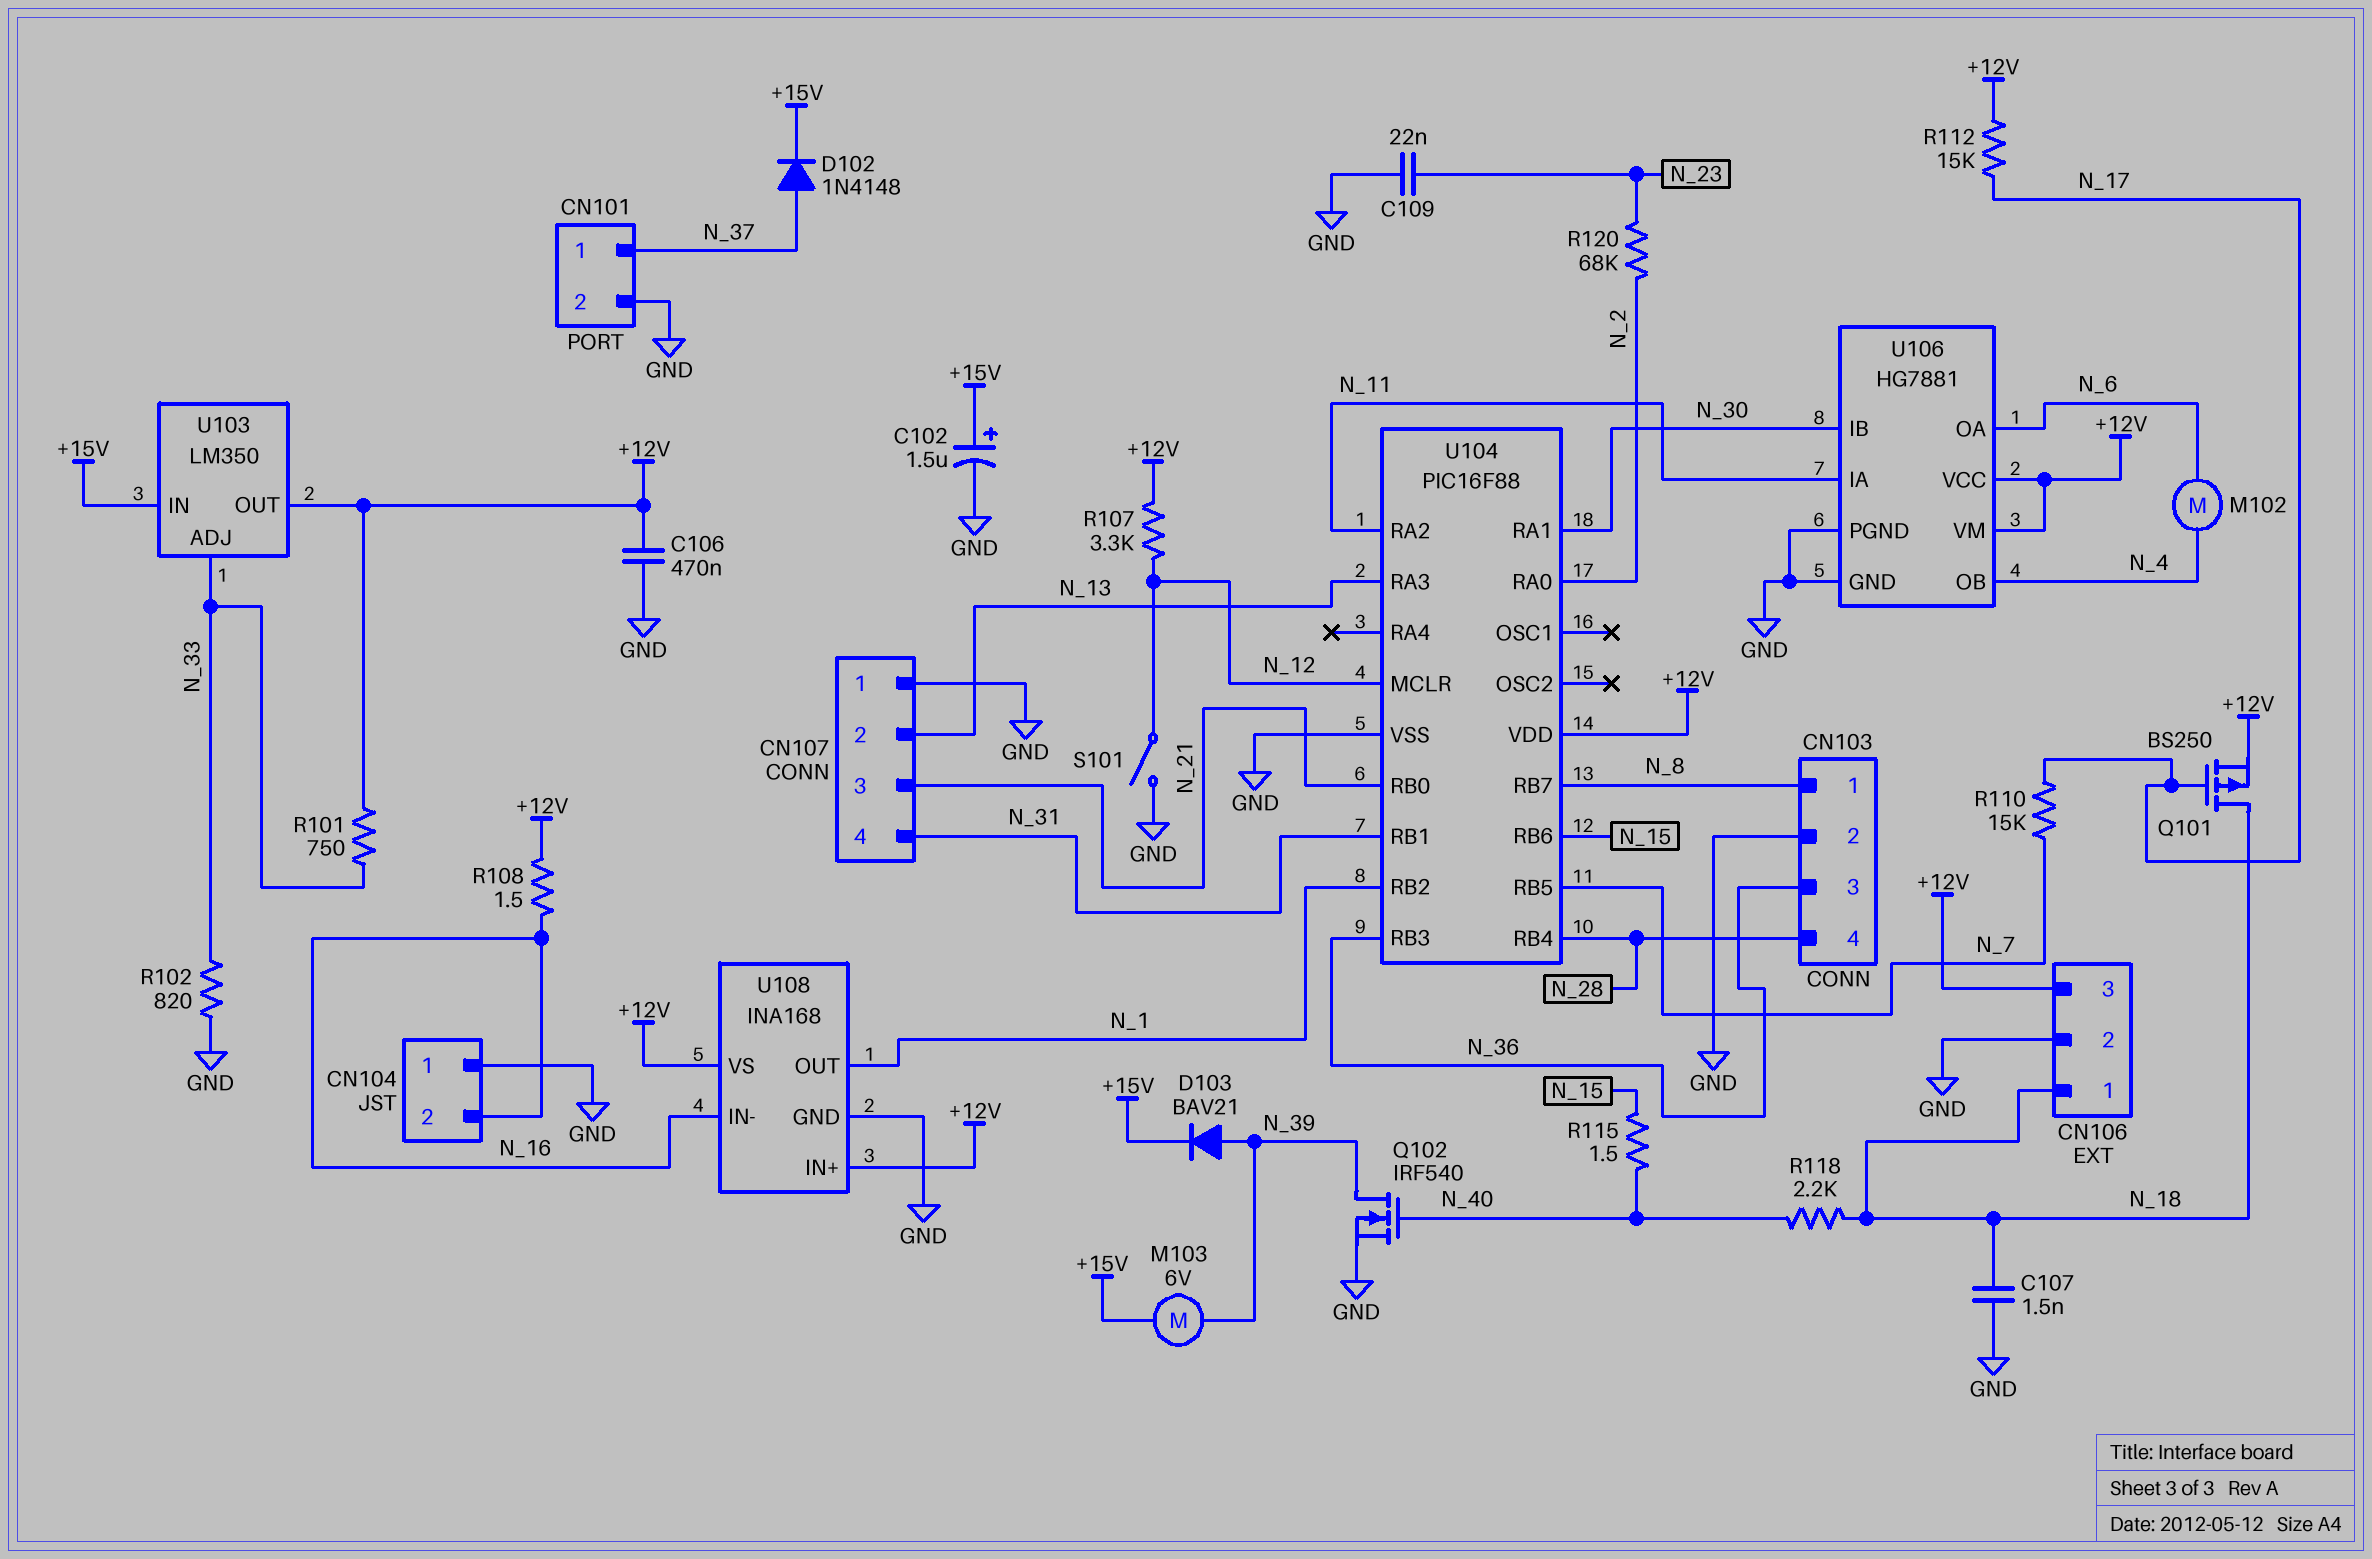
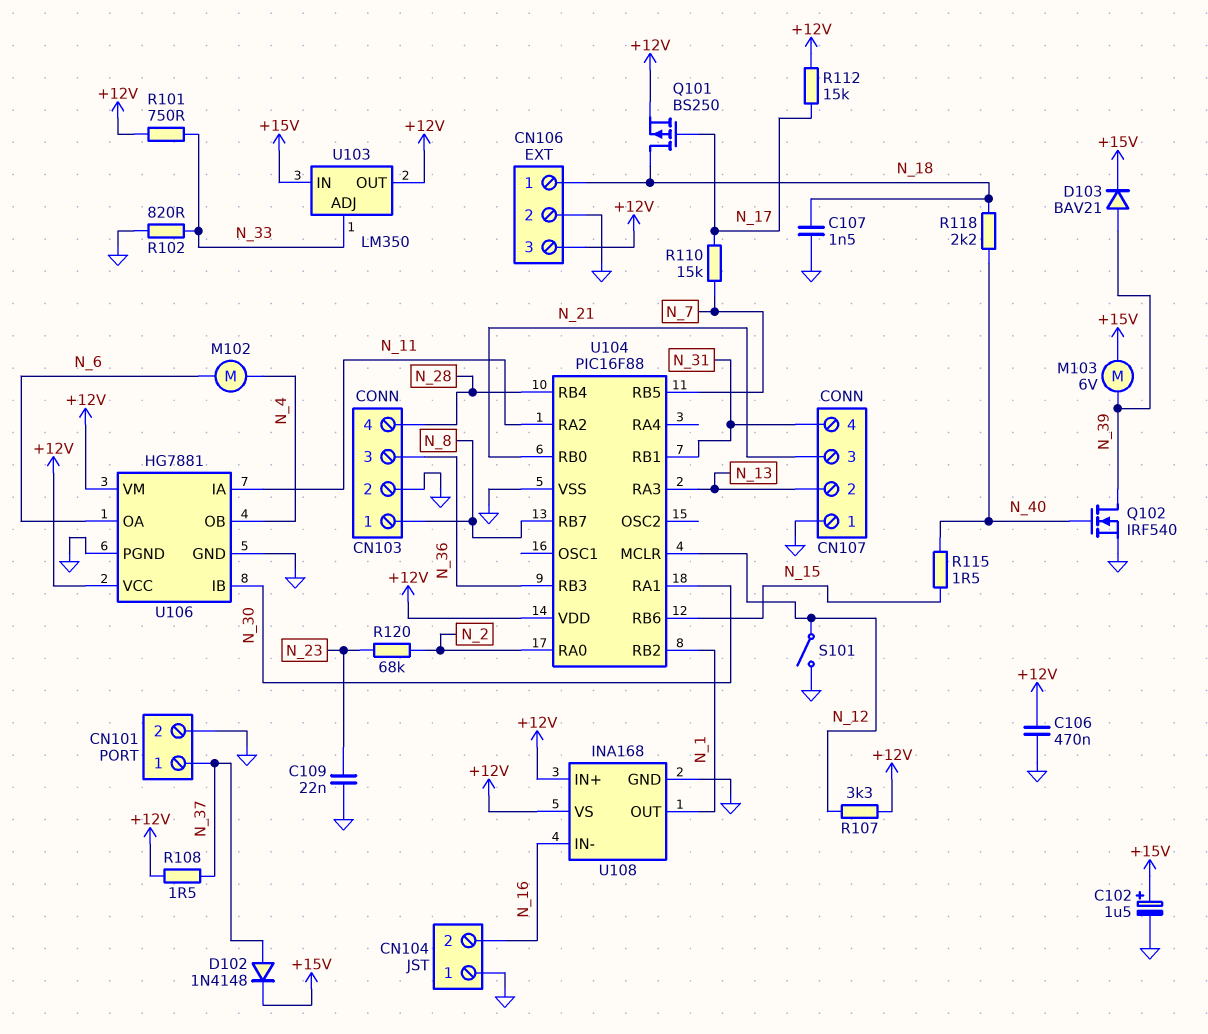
R108: 1.5 (+12V, N_16) -> 1.5 (+12V, N_37)

